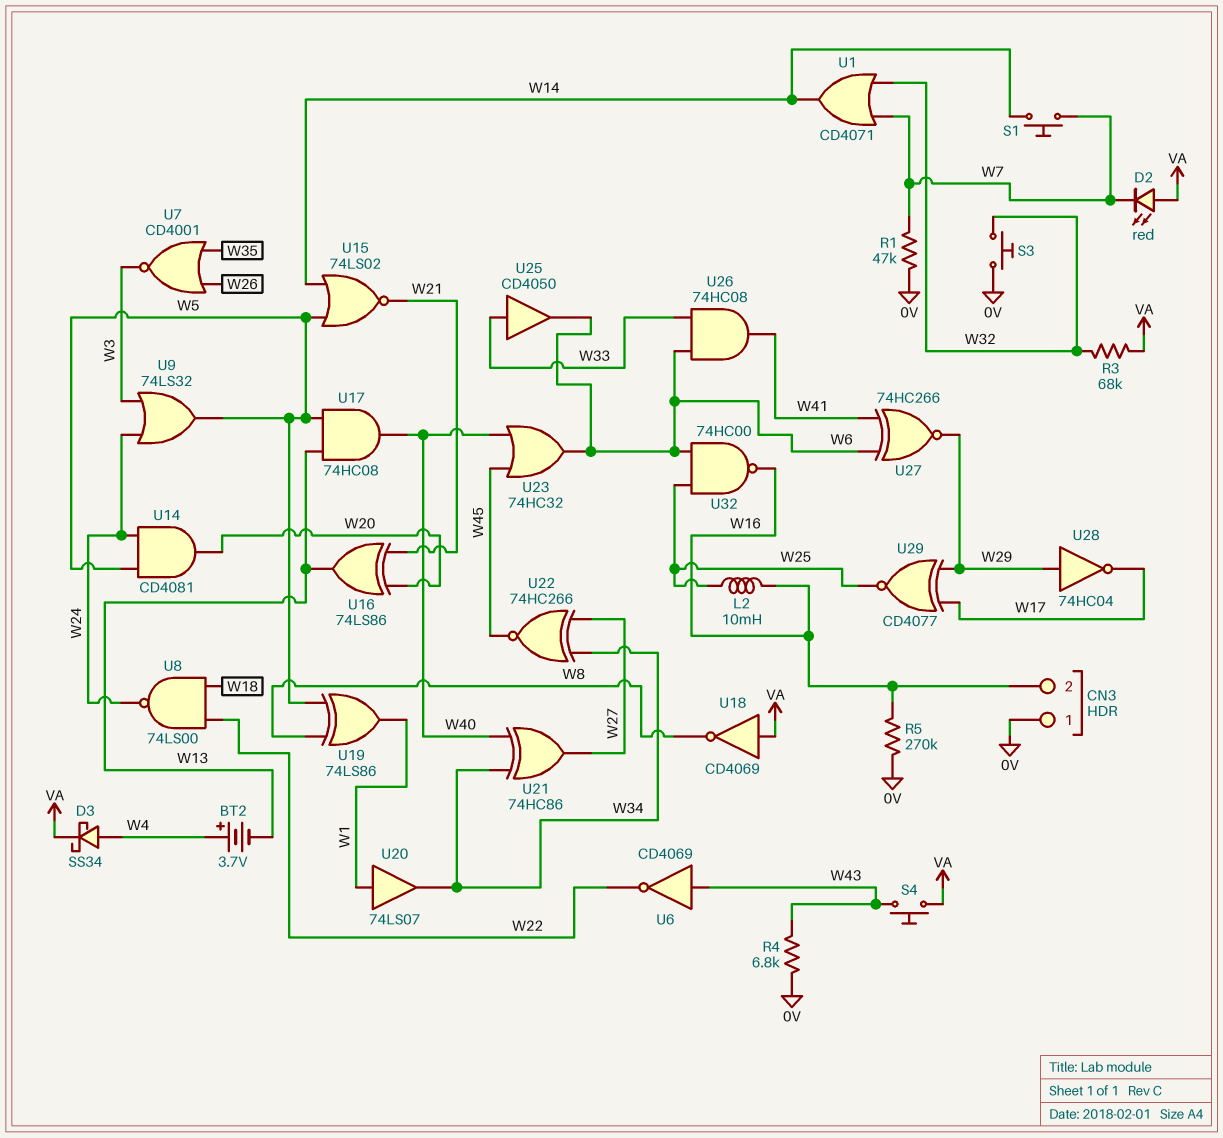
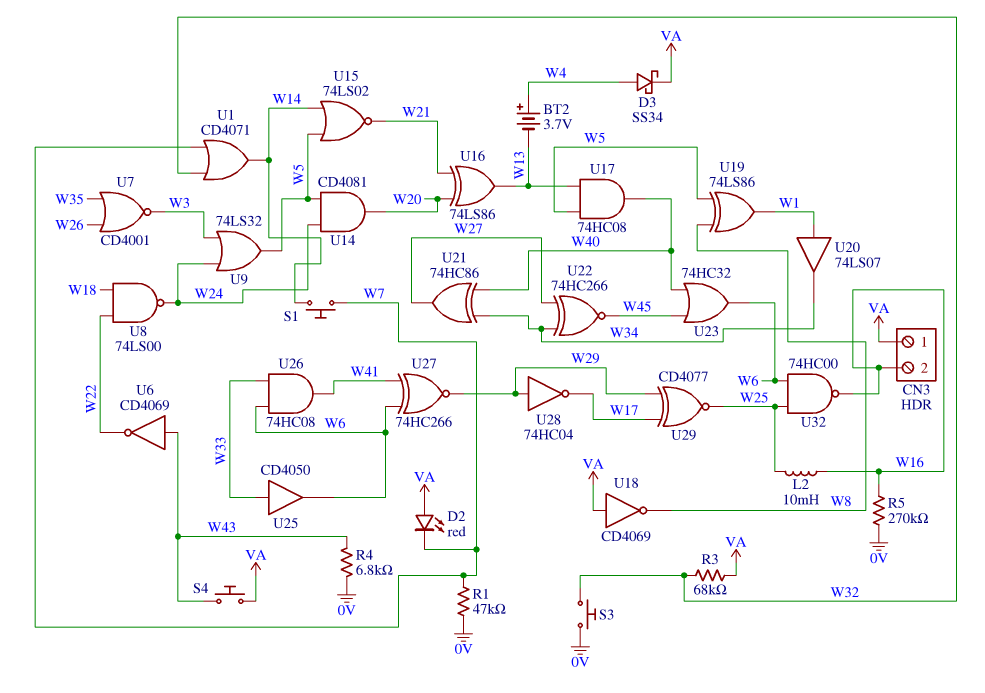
CN3 pin 1: 0V -> VA

